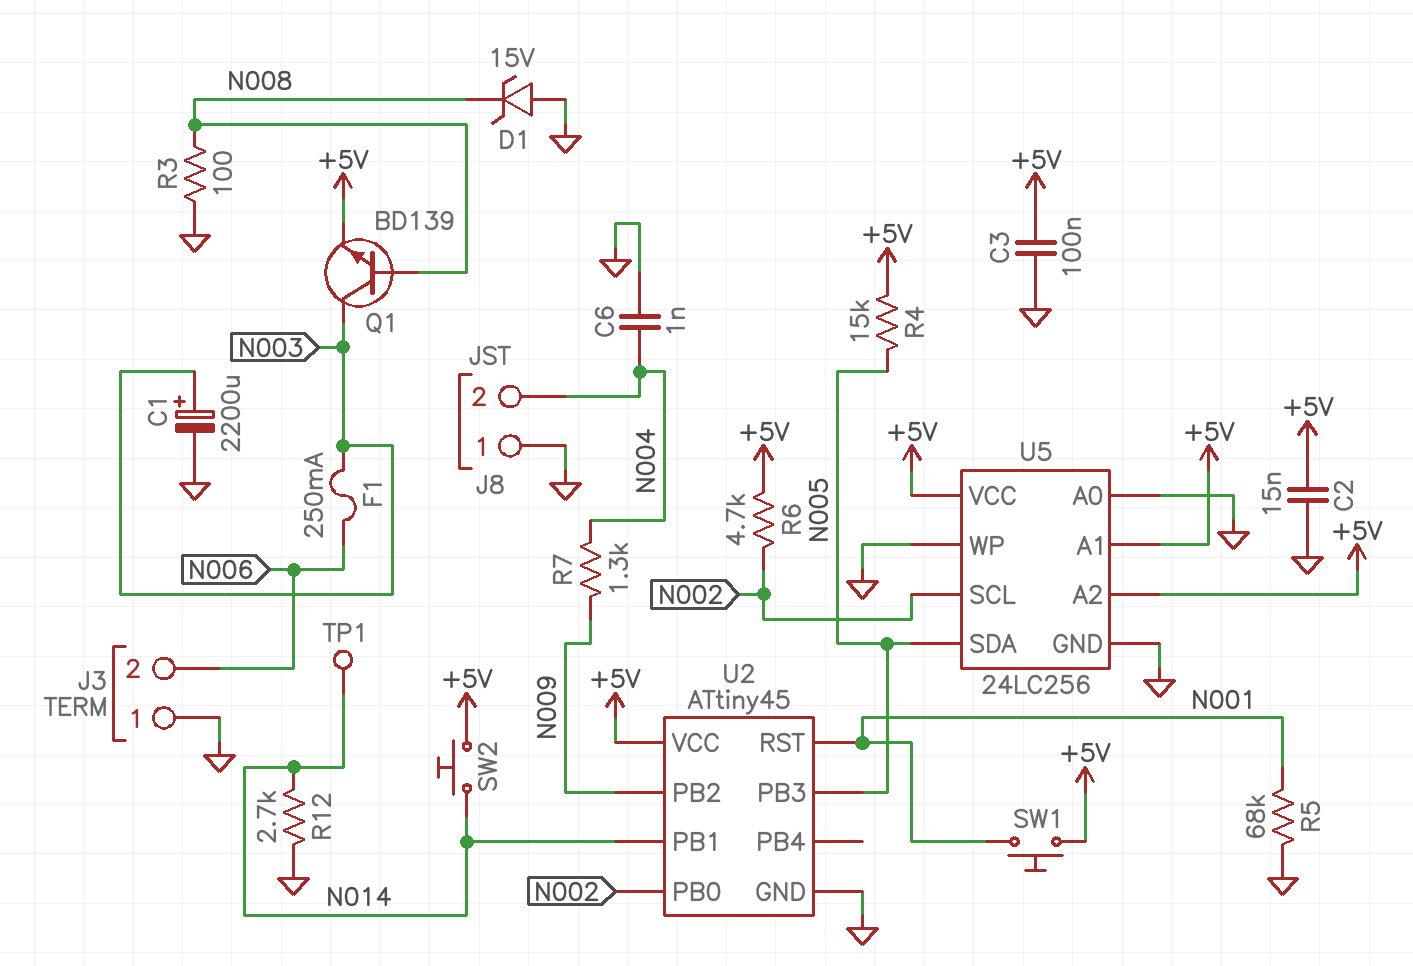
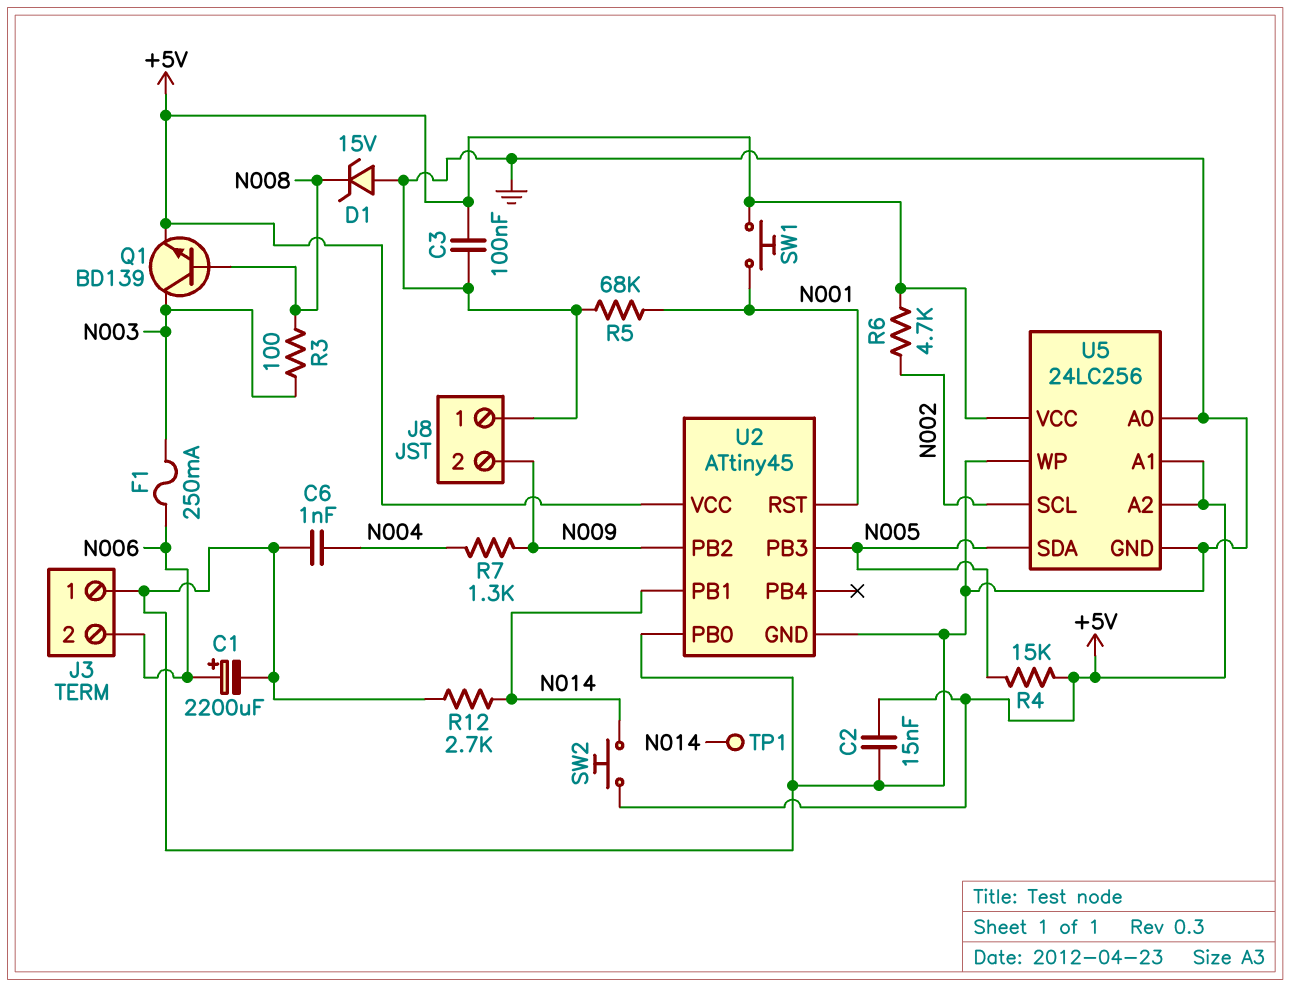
C1: 2200uF (plus N003, minus GND) -> 2200uF (plus N006, minus GND)
J8 pin 2: N004 -> N009
R3: 100 (GND, N008) -> 100 (N003, N008)
U2 pin PB0: N002 -> GND

